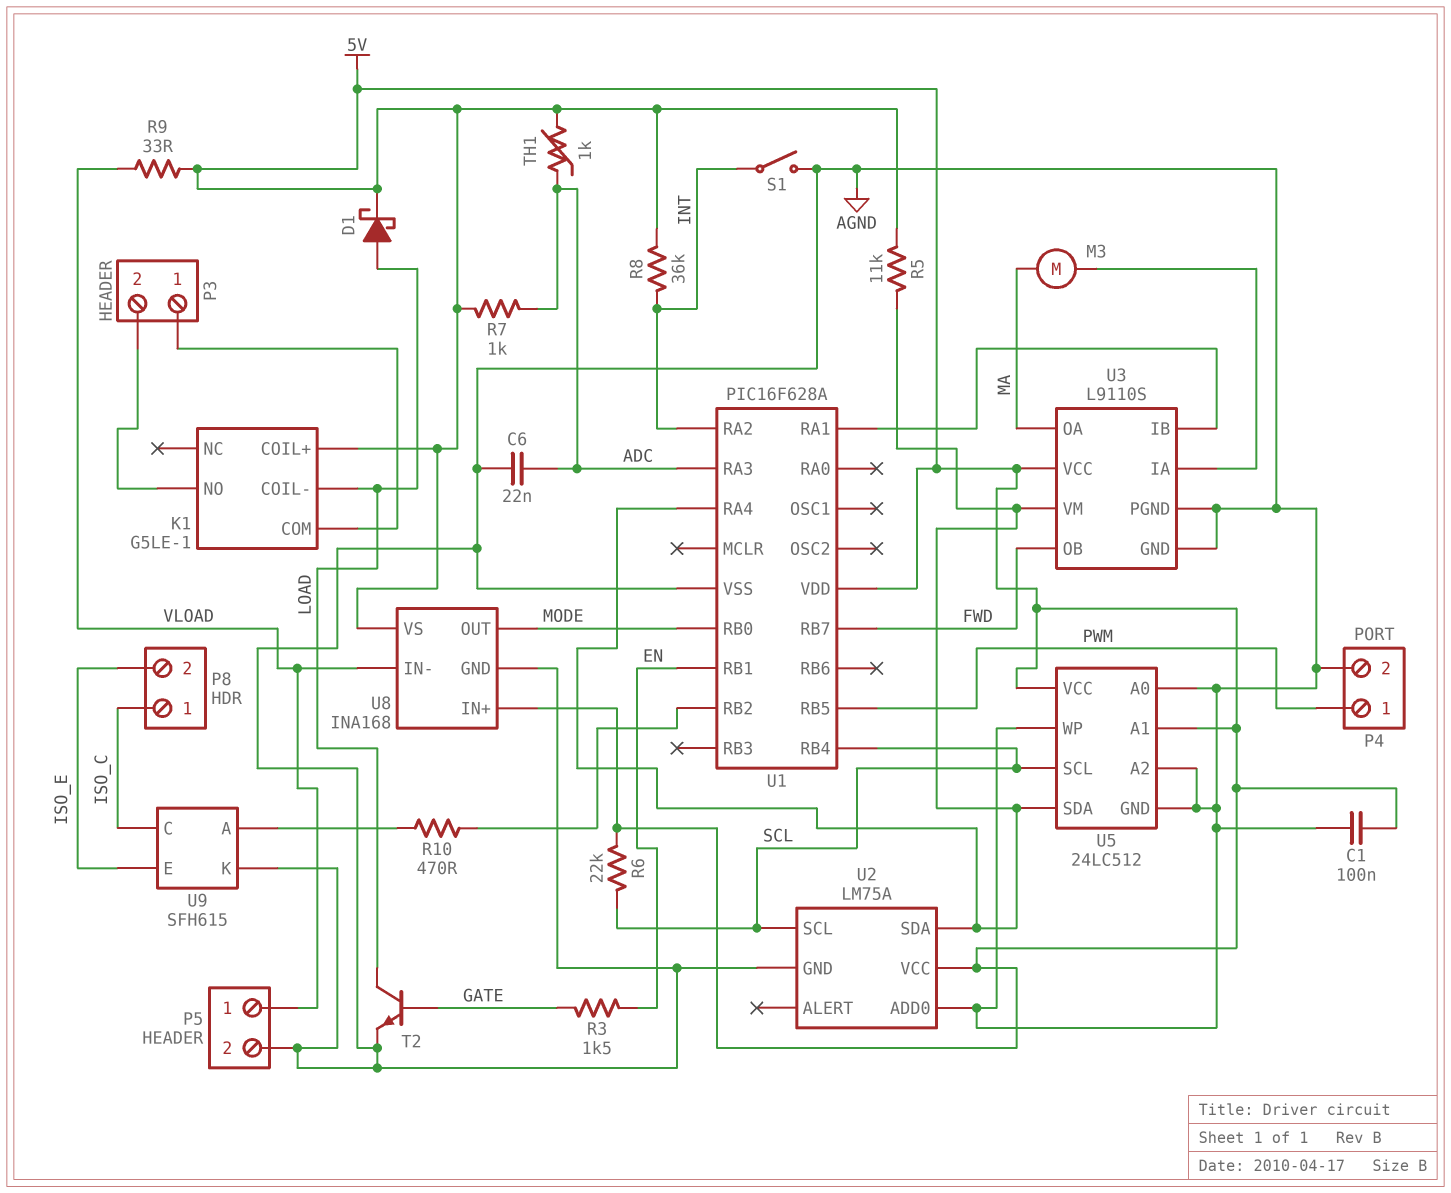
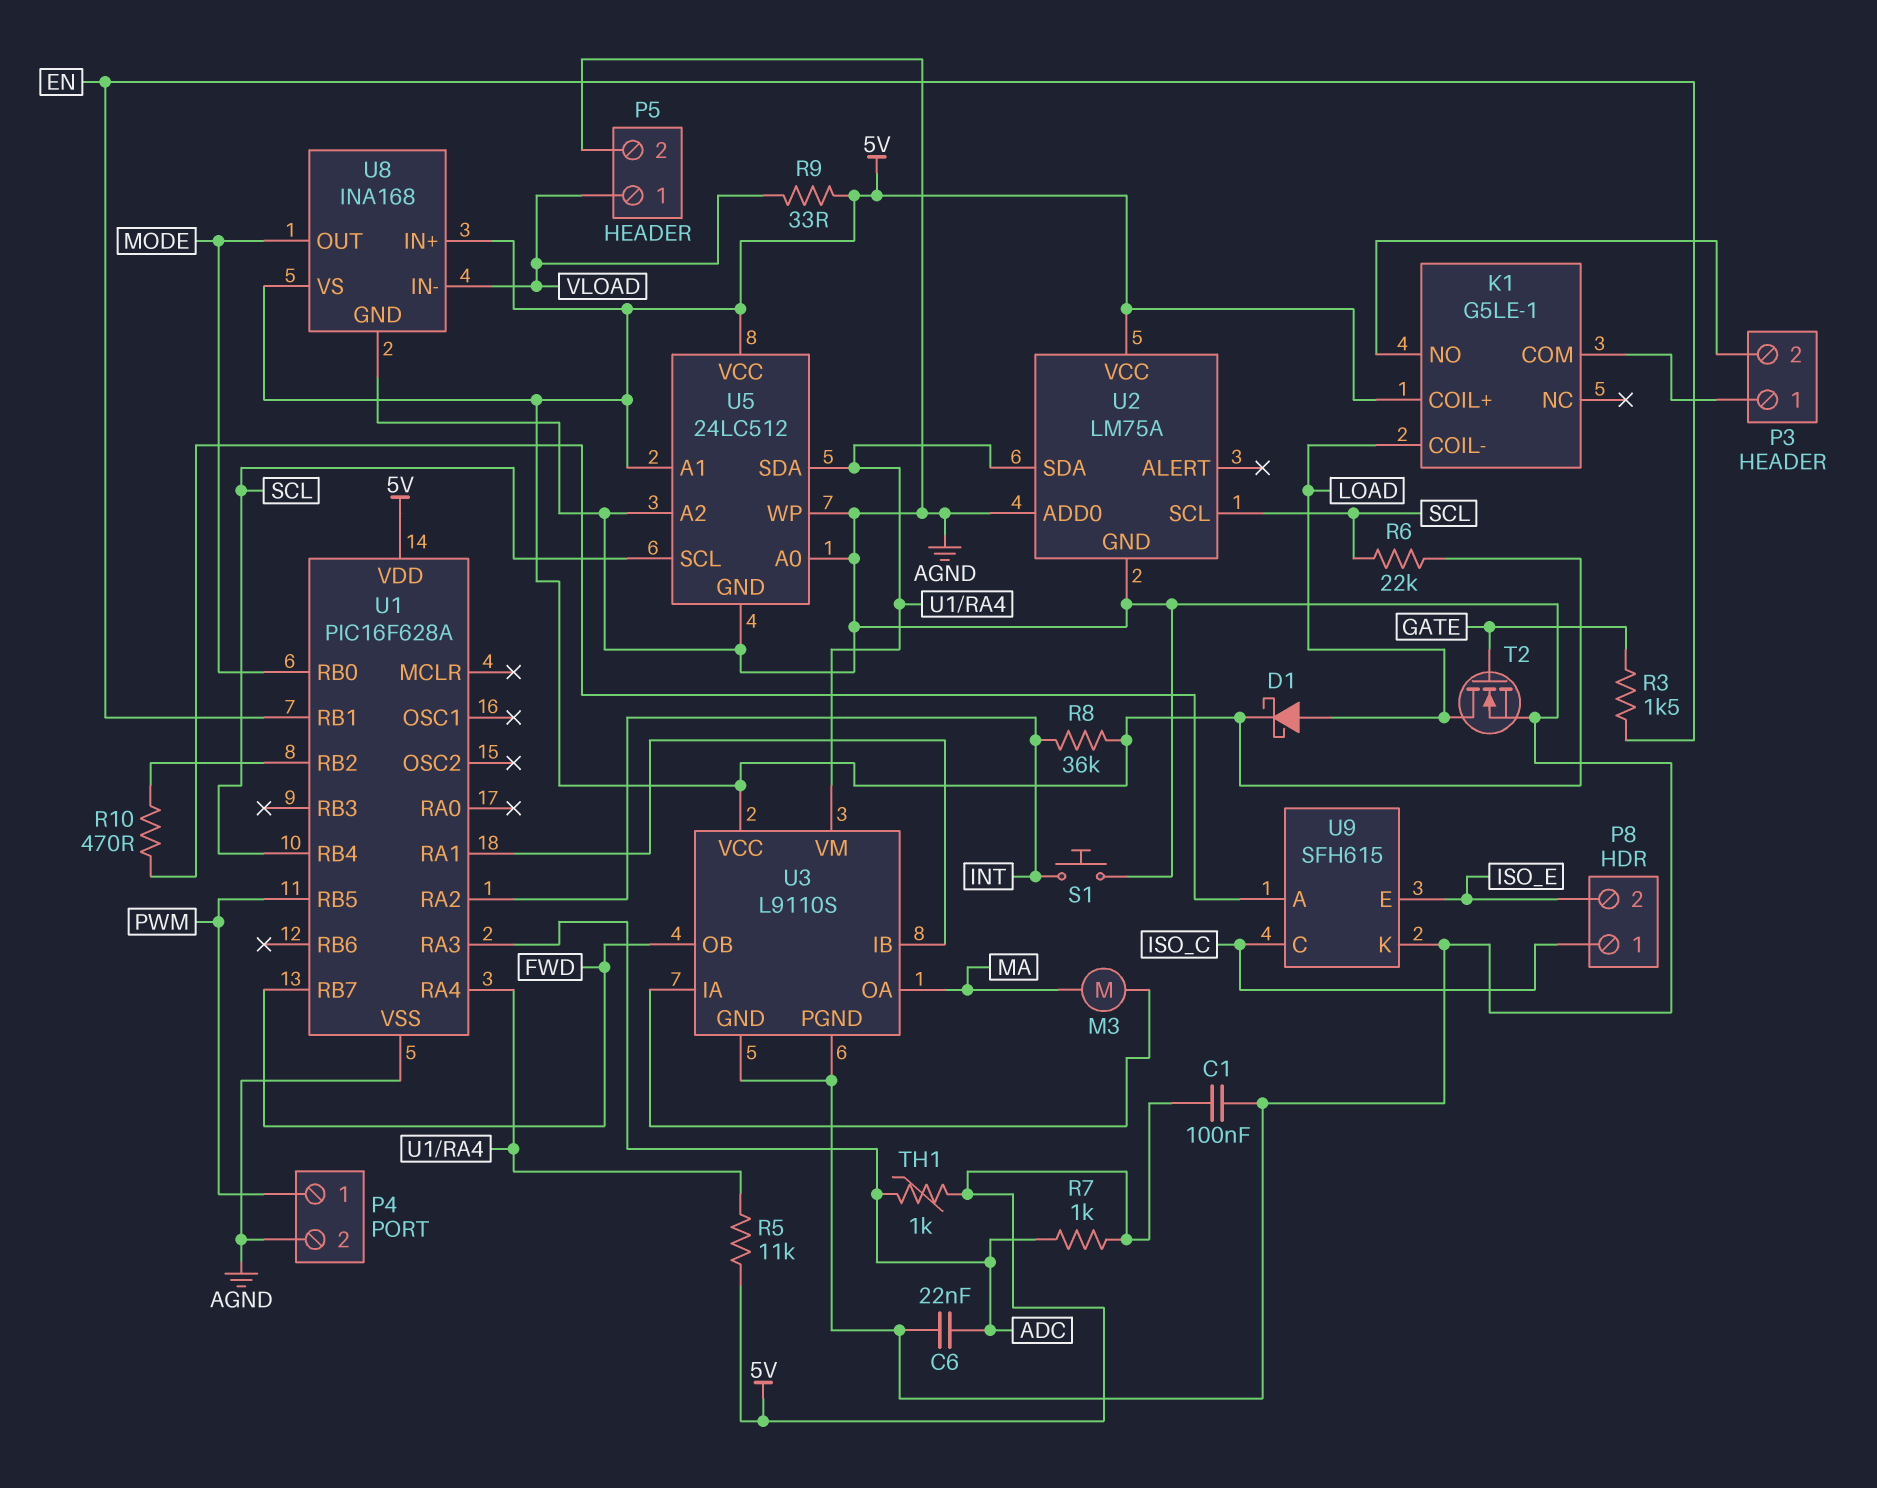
S1: switch (AGND, INT) -> button (AGND, INT)
T2: NPN (B GATE, C LOAD, E AGND) -> NMOS (G GATE, D LOAD, S AGND)

